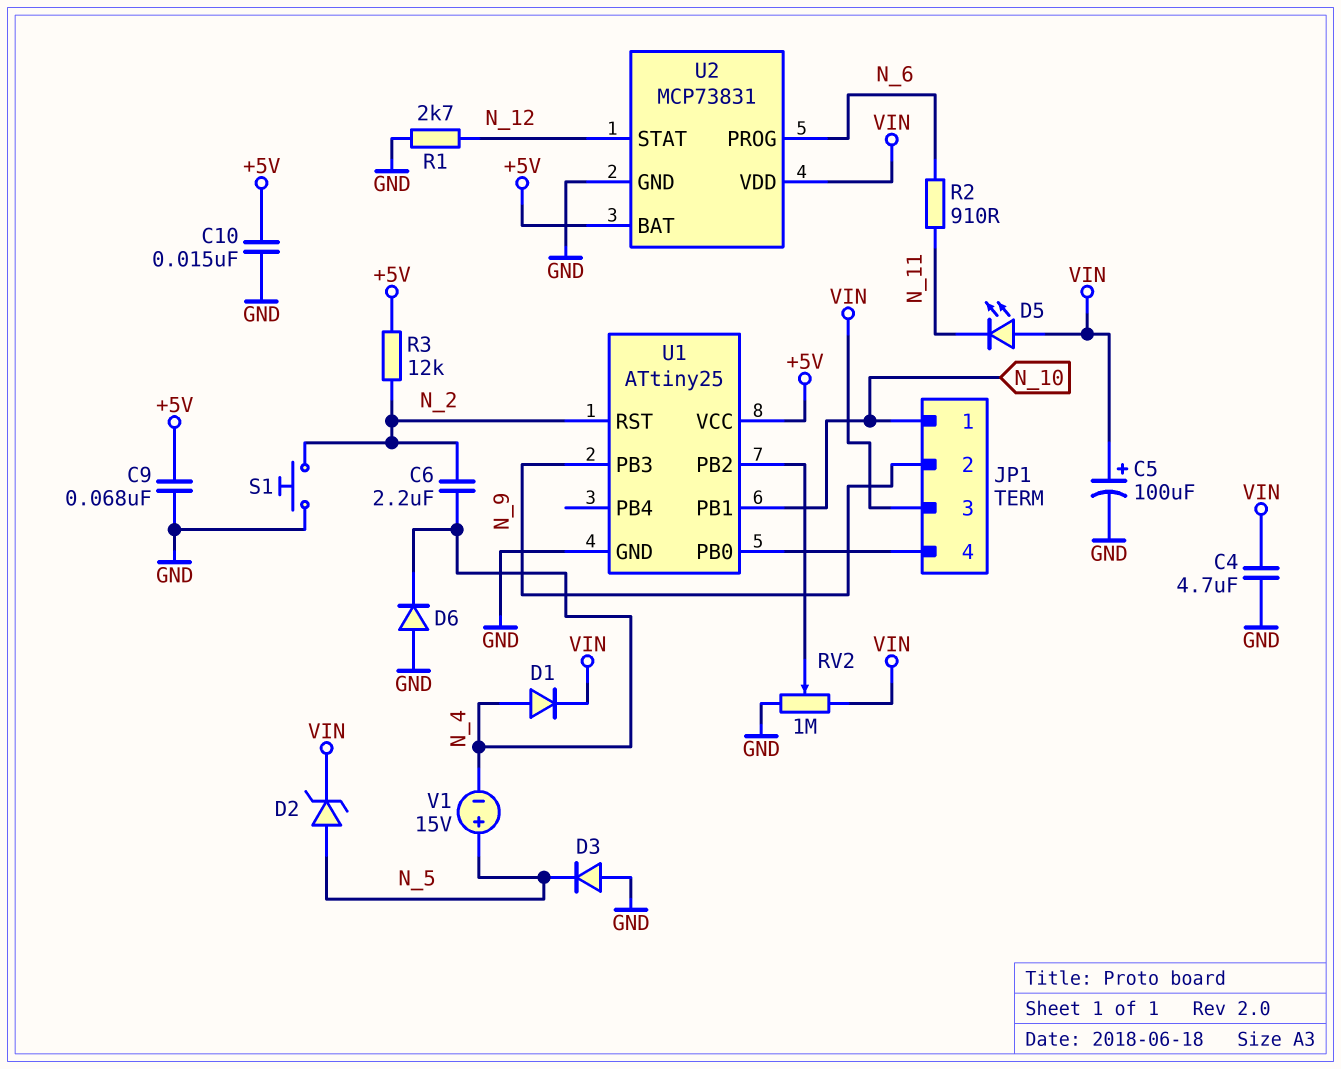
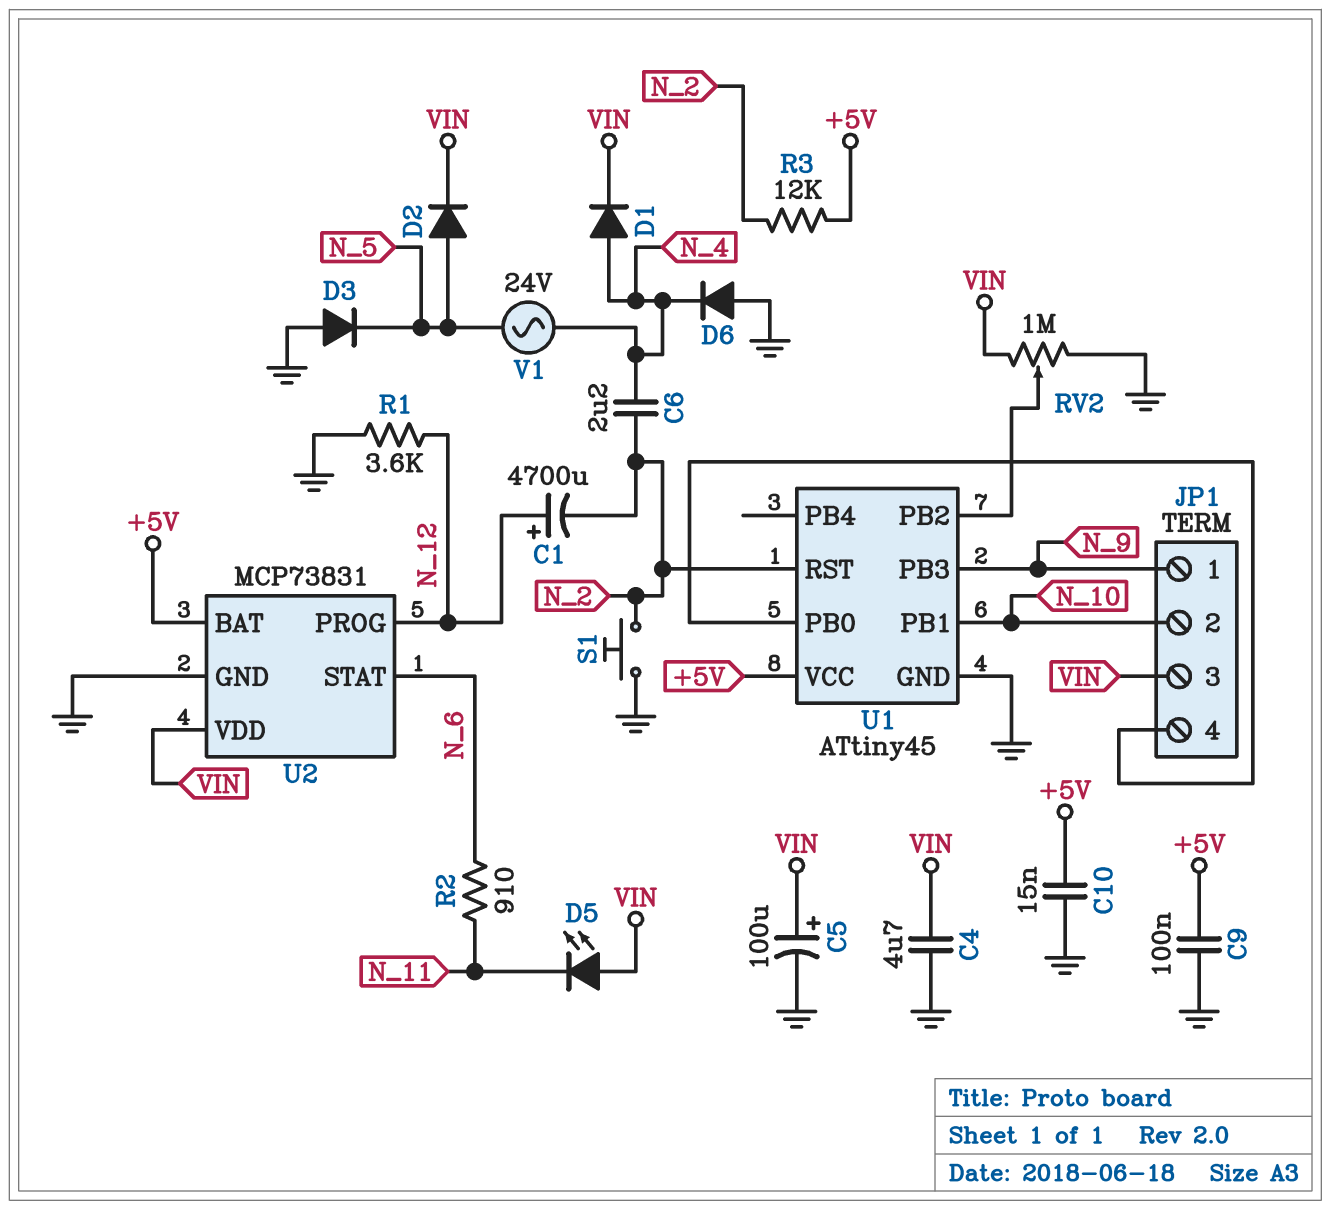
C1: none -> 4700uF (plus N_12, minus N_2)
C9: 68nF (+5V, GND) -> 100nF (+5V, GND)
D2: zener (A N_5, K VIN) -> diode (A N_5, K VIN)
JP1 pin 1: N_10 -> N_9
JP1 pin 2: N_9 -> N_10
R1: 2.7k (GND, N_12) -> 3.6k (GND, N_12)
U1: ATtiny25 -> ATtiny45
U2 pin PROG: N_6 -> N_12
U2 pin STAT: N_12 -> N_6
V1: 15V (plus N_5, minus N_4) -> AC 24V (N_4, N_5)

